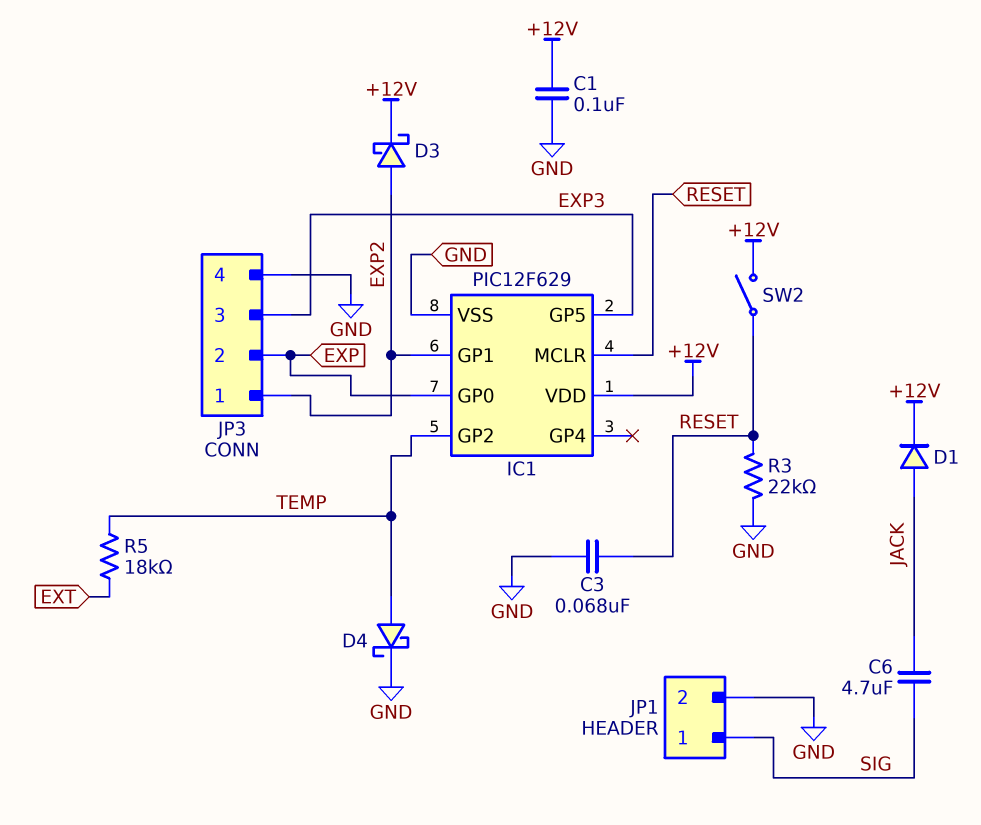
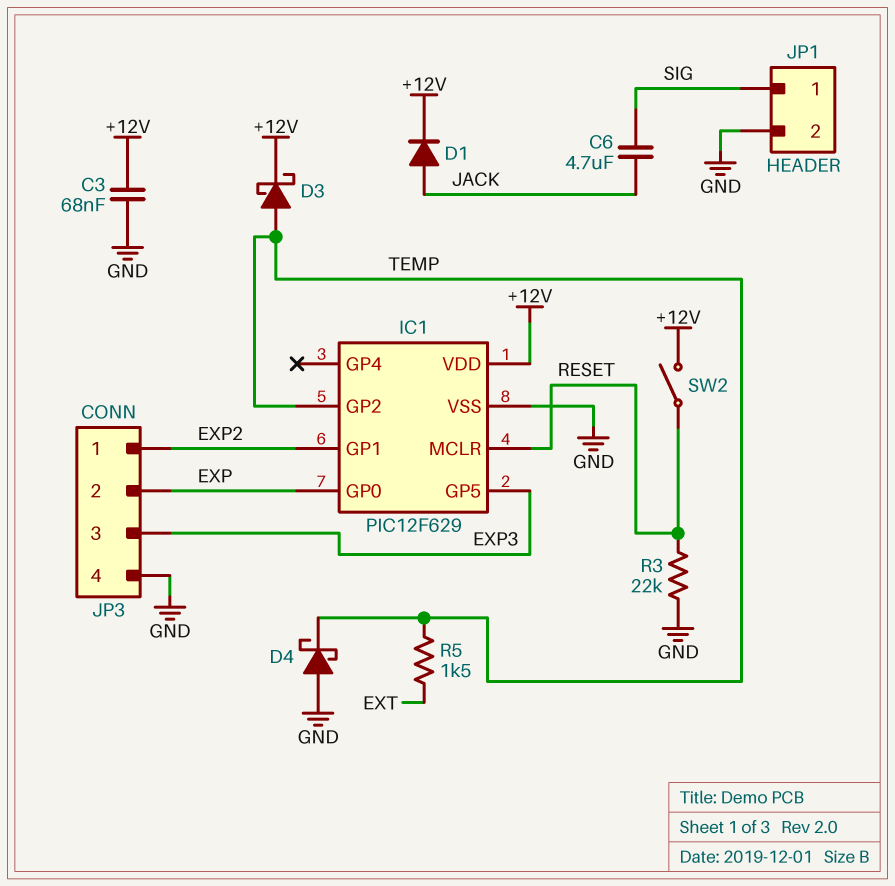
C1: 100nF (+12V, GND) -> none
C3: 68nF (GND, RESET) -> 68nF (+12V, GND)
D3: schottky (A EXP2, K +12V) -> schottky (A TEMP, K +12V)
D4: schottky (A TEMP, K GND) -> schottky (A GND, K TEMP)
R5: 18k (EXT, TEMP) -> 1.5k (EXT, TEMP)

